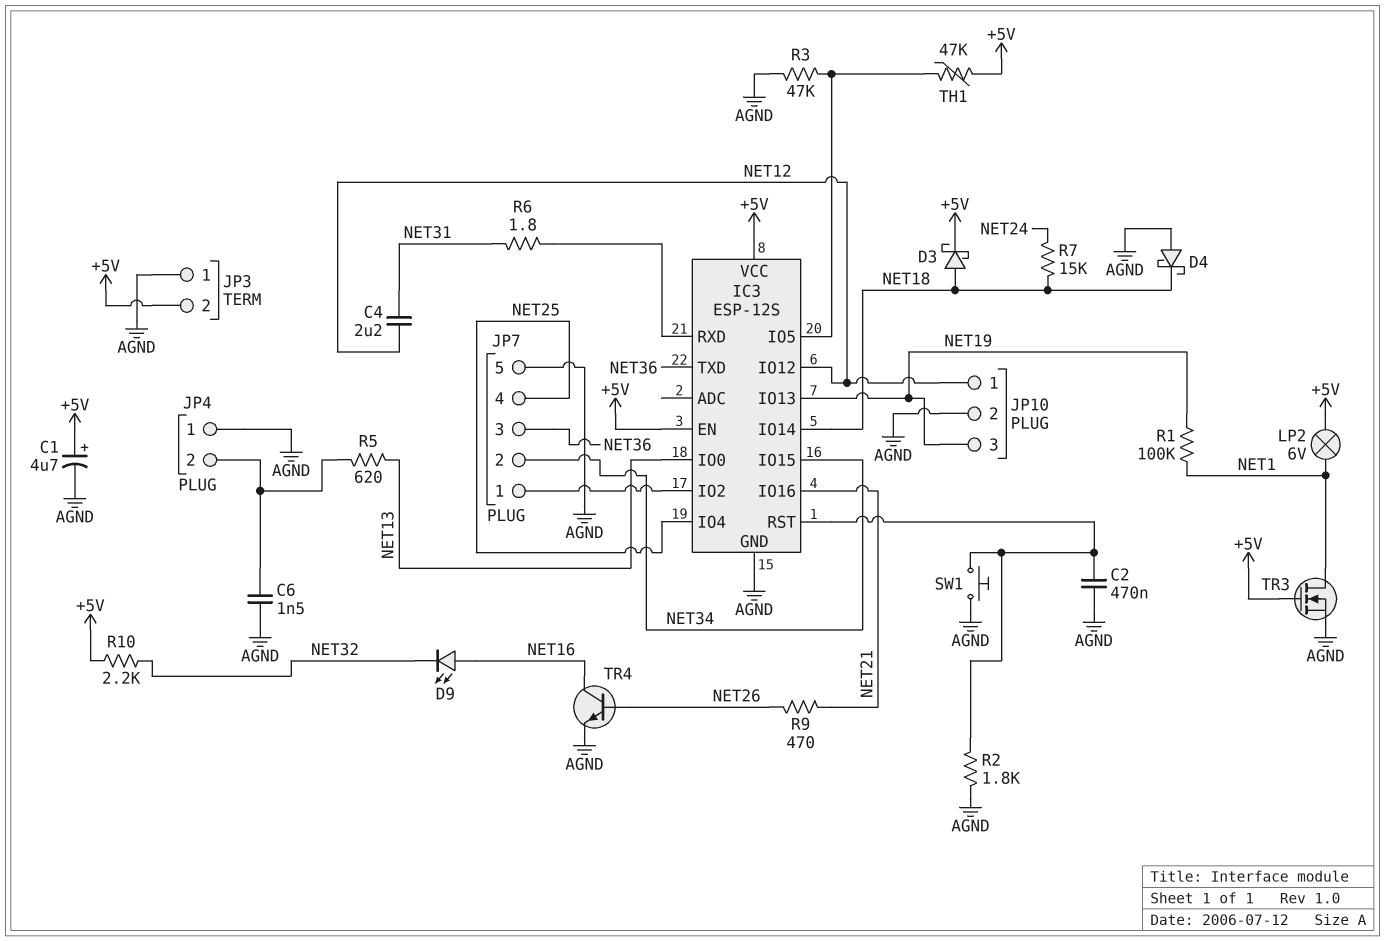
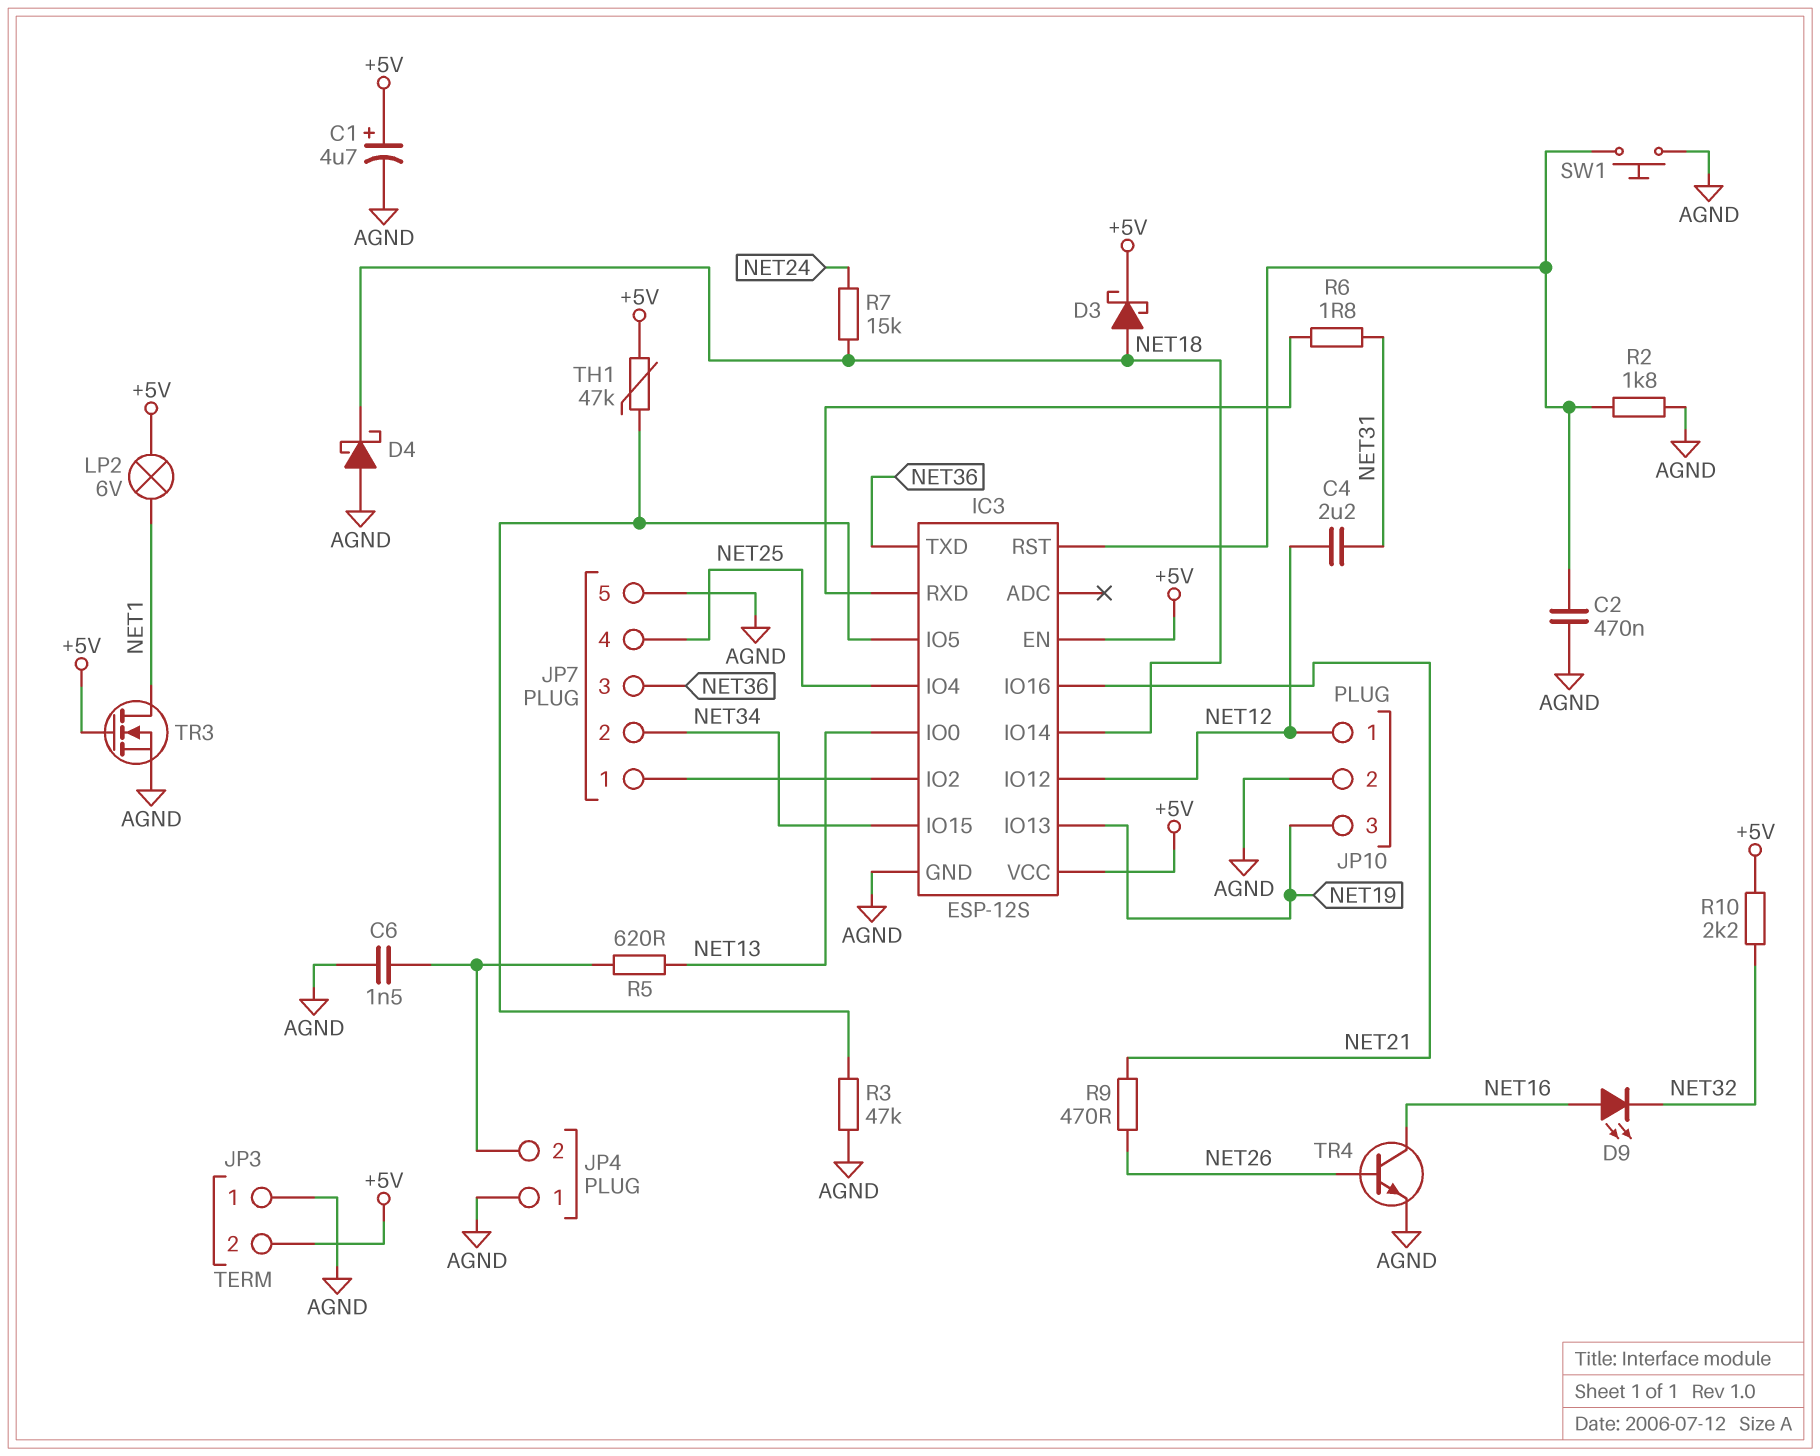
R1: 100k (NET1, NET19) -> none

